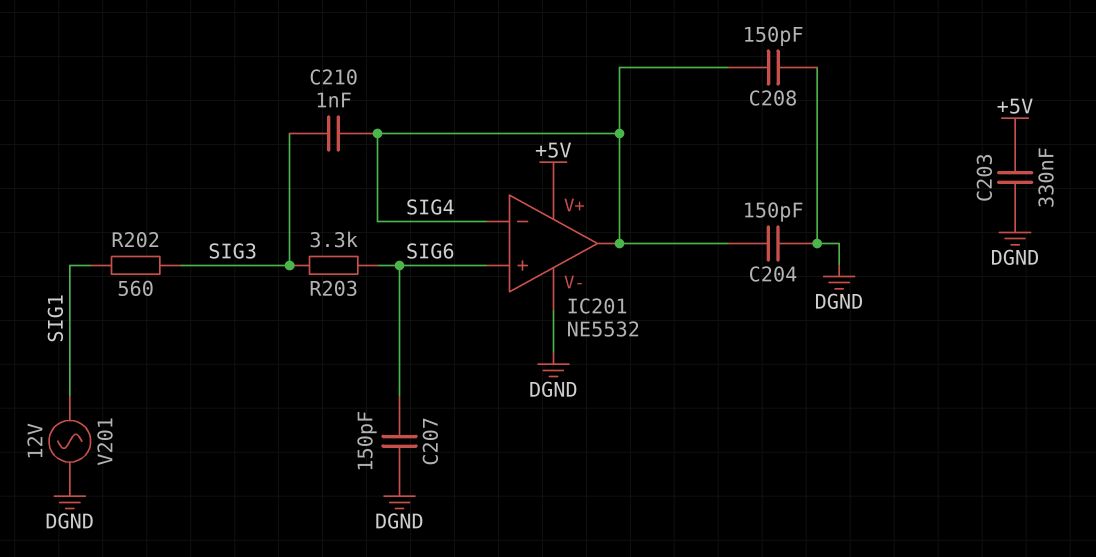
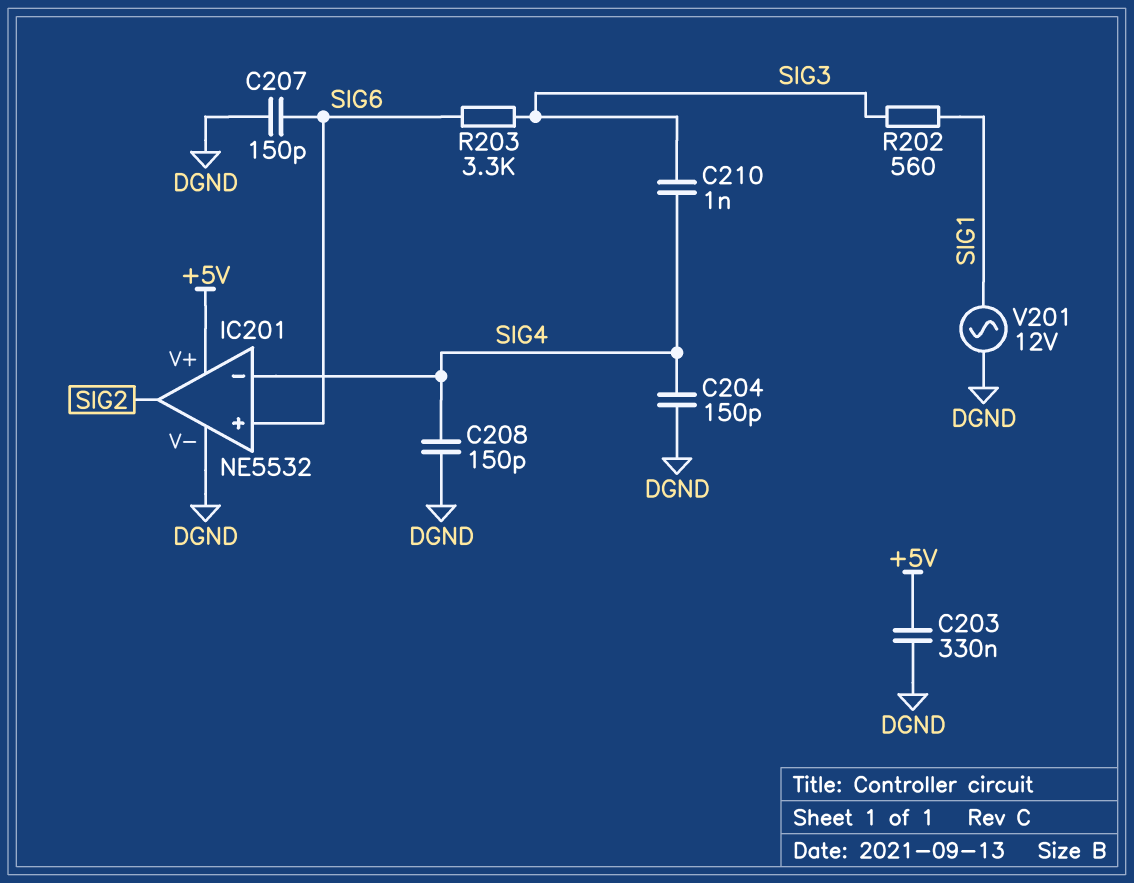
IC201 pin out: SIG4 -> SIG2

